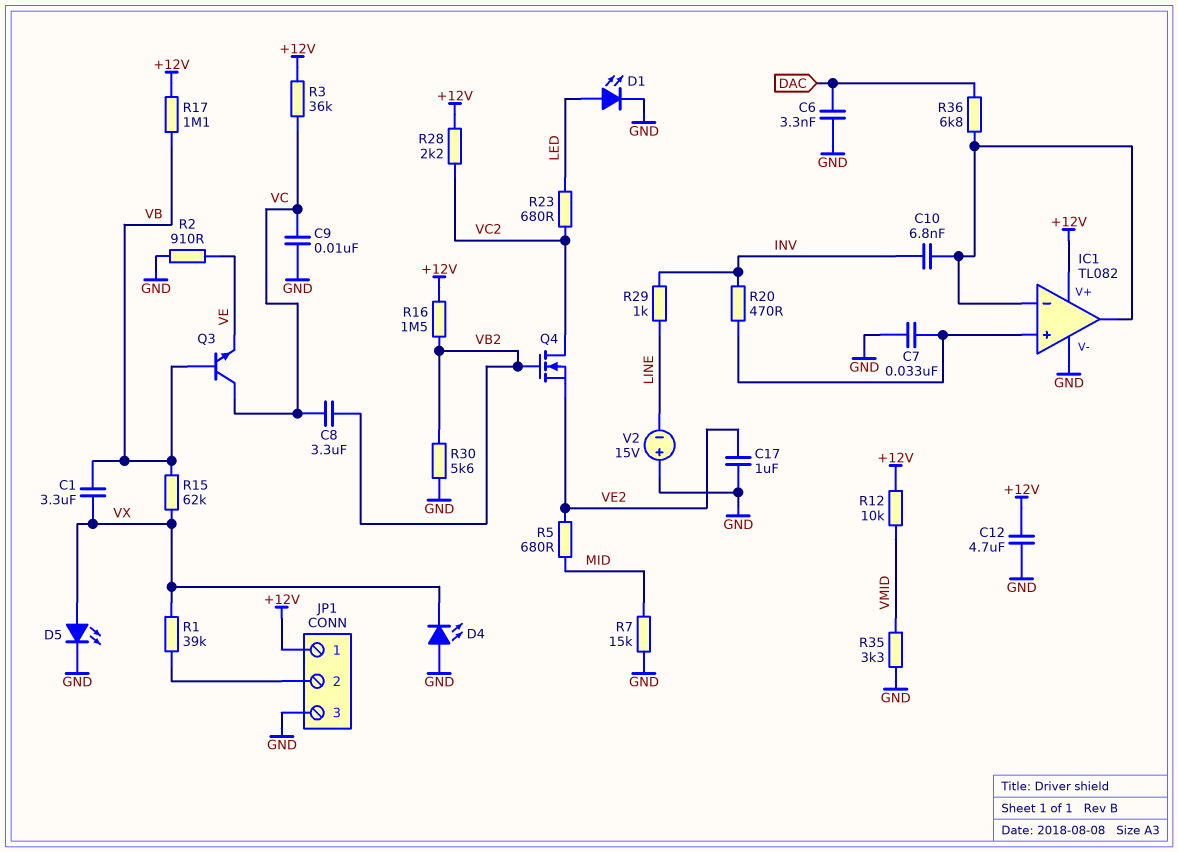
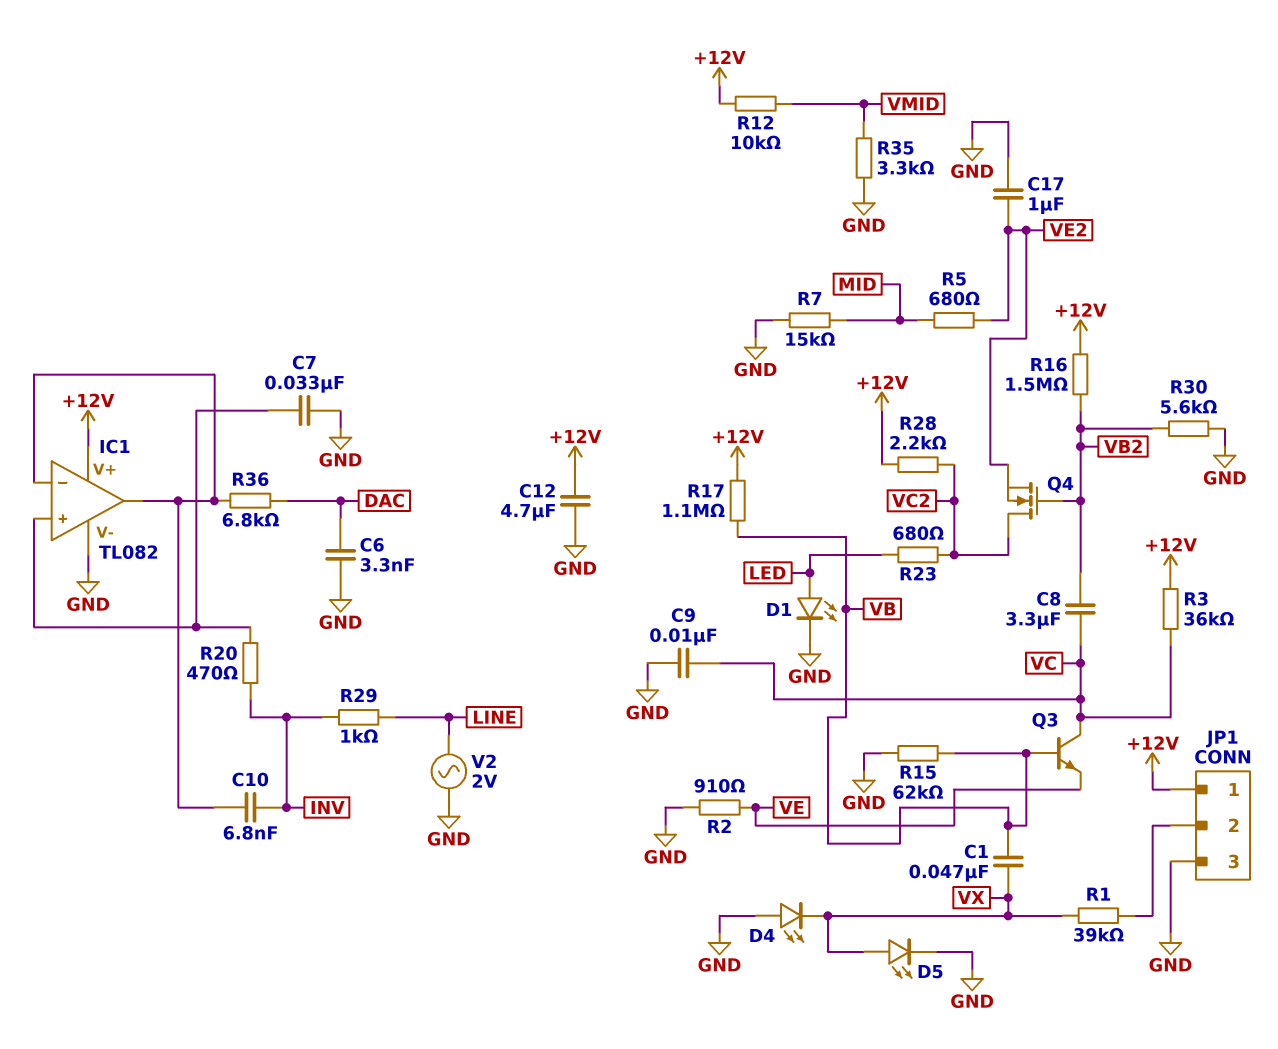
C1: 3.3uF (VB, VX) -> 47nF (VB, VX)
R15: 62k (VB, VX) -> 62k (GND, VB)
V2: 15V (plus GND, minus LINE) -> AC 2V (GND, LINE)

